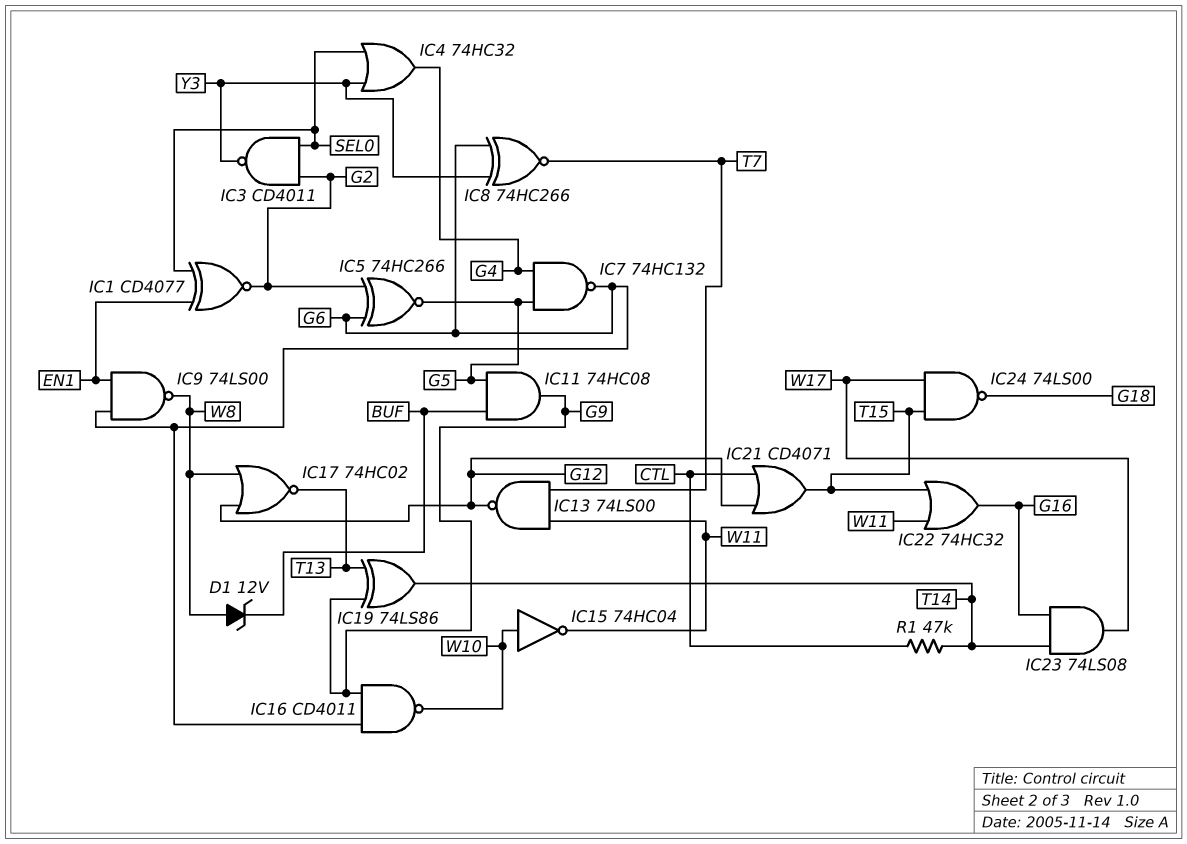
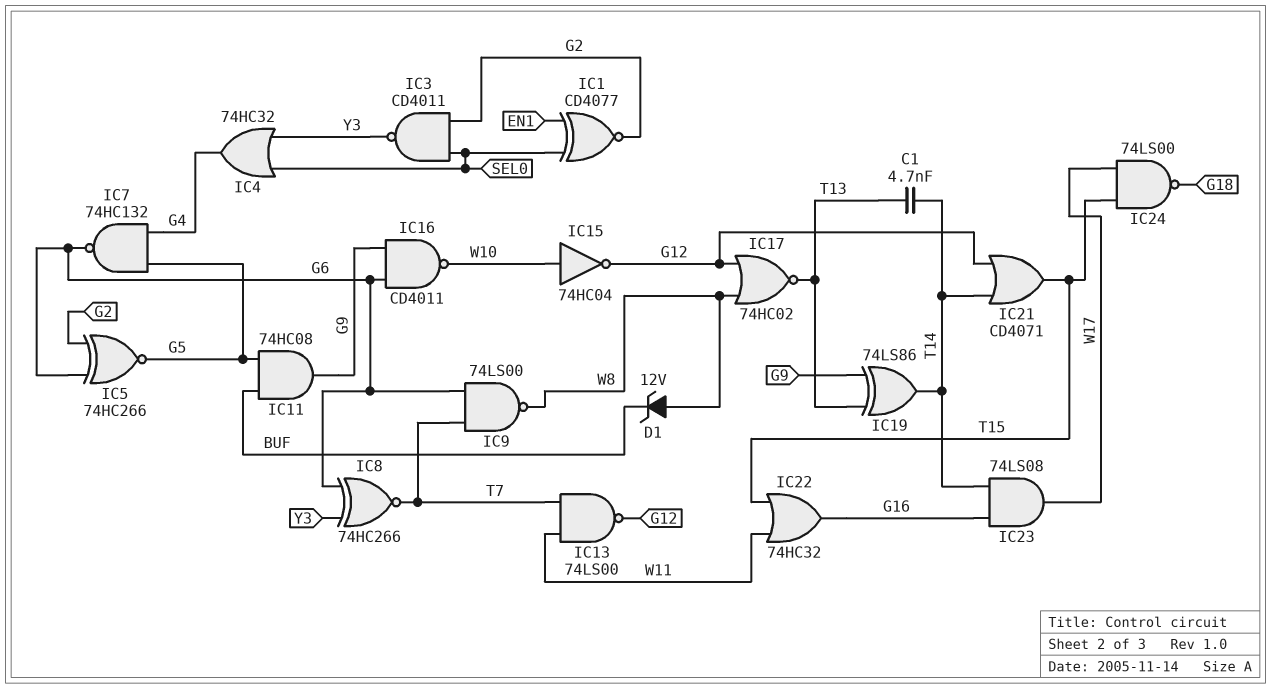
C1: none -> 4.7nF (T13, T14)
IC9: NAND 74LS00 (in EN1, in G6, out W8) -> NAND 74LS00 (in G6, in T7, out W8)
IC15: NOT 74HC04 (in W10, out W11) -> NOT 74HC04 (in W10, out G12)
IC21: OR CD4071 (in CTL, in G12, out T15) -> OR CD4071 (in G12, in T14, out T15)
R1: 47k (CTL, T14) -> none

